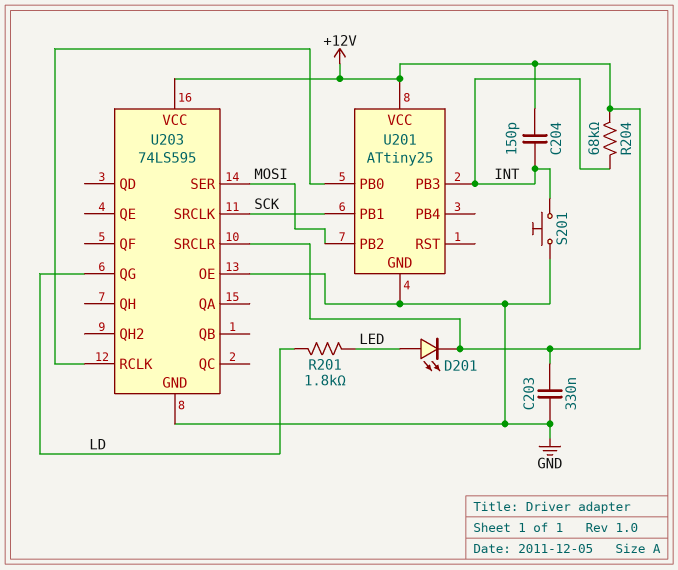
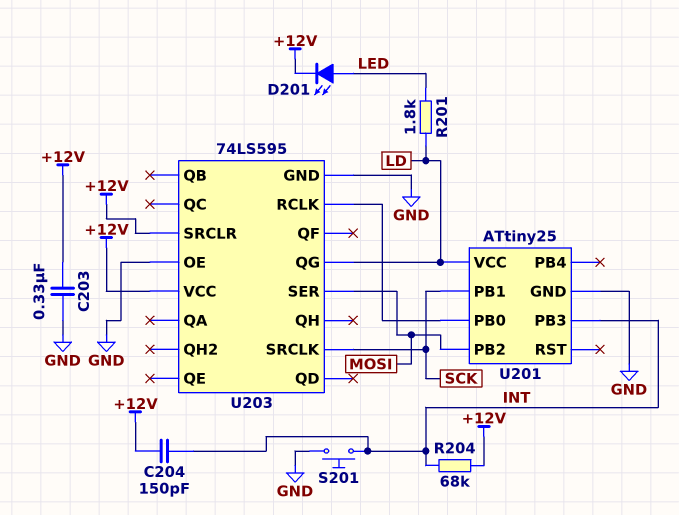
U201 pin VCC: +12V -> LD

